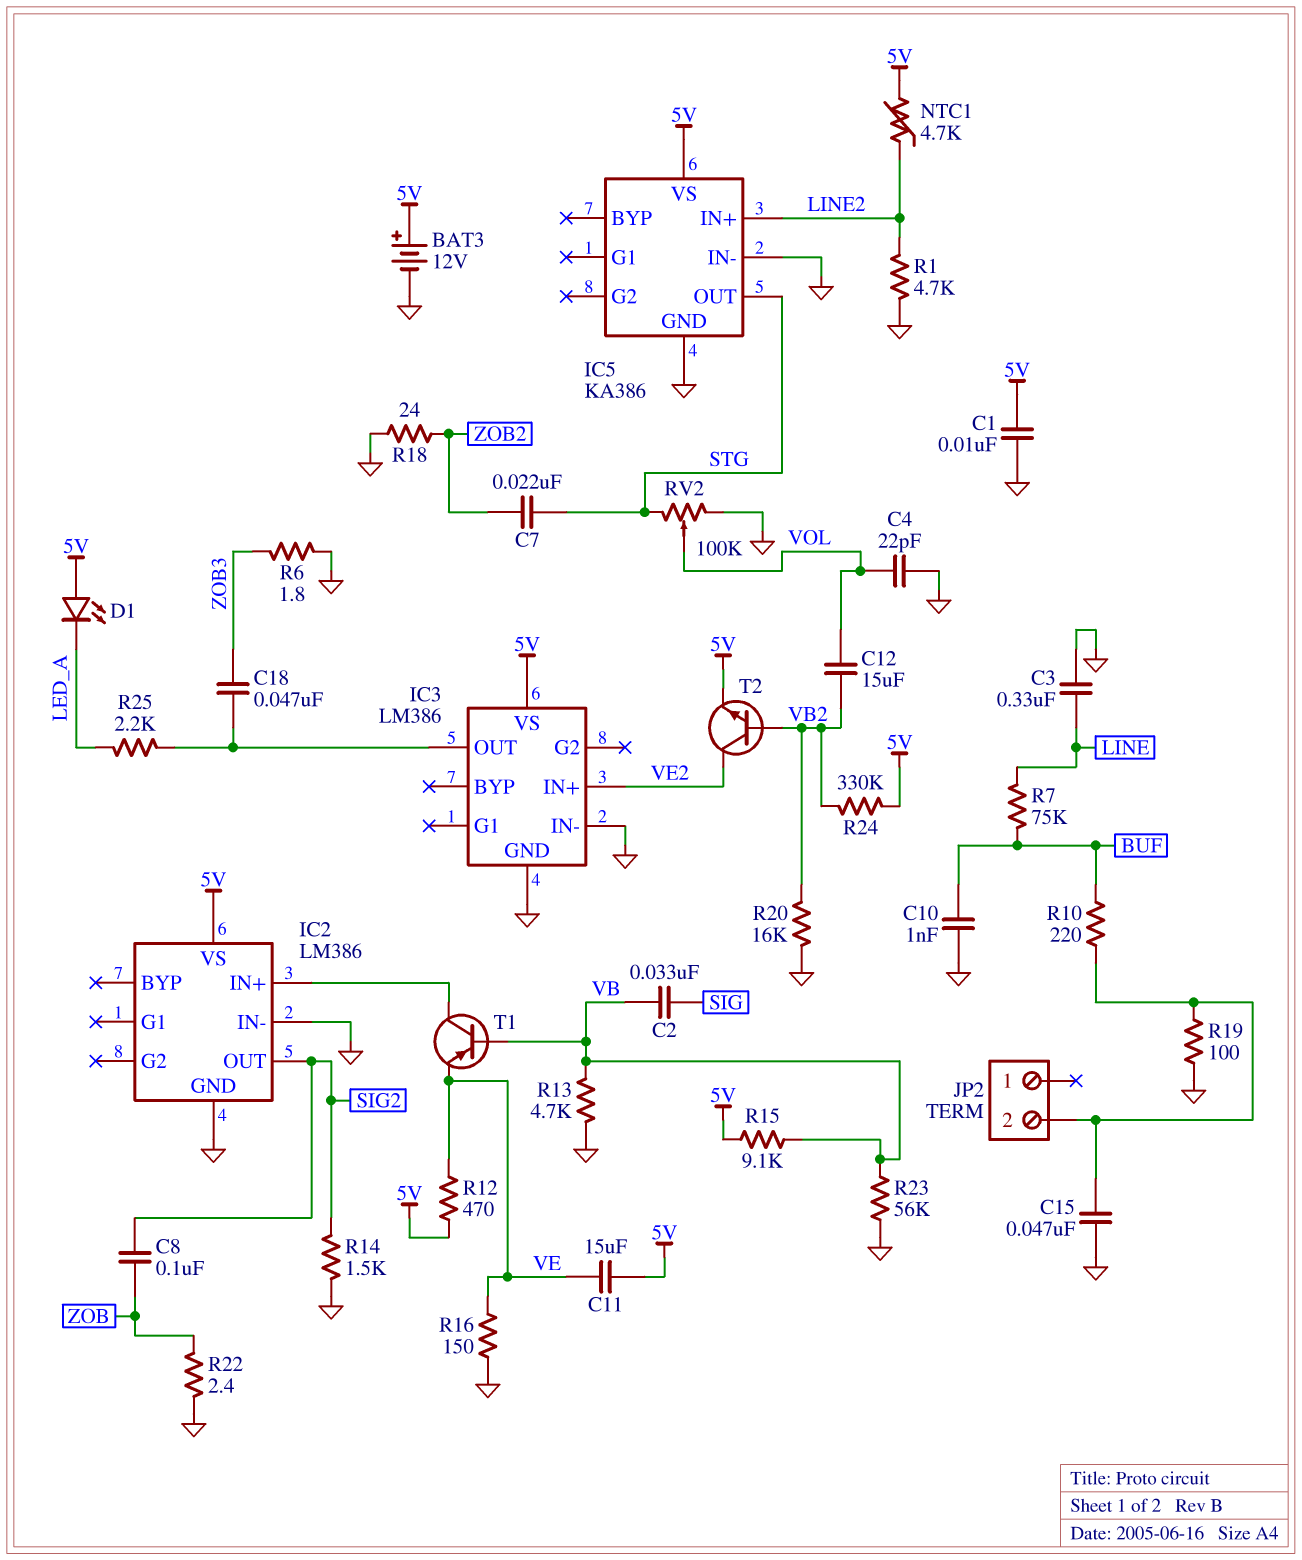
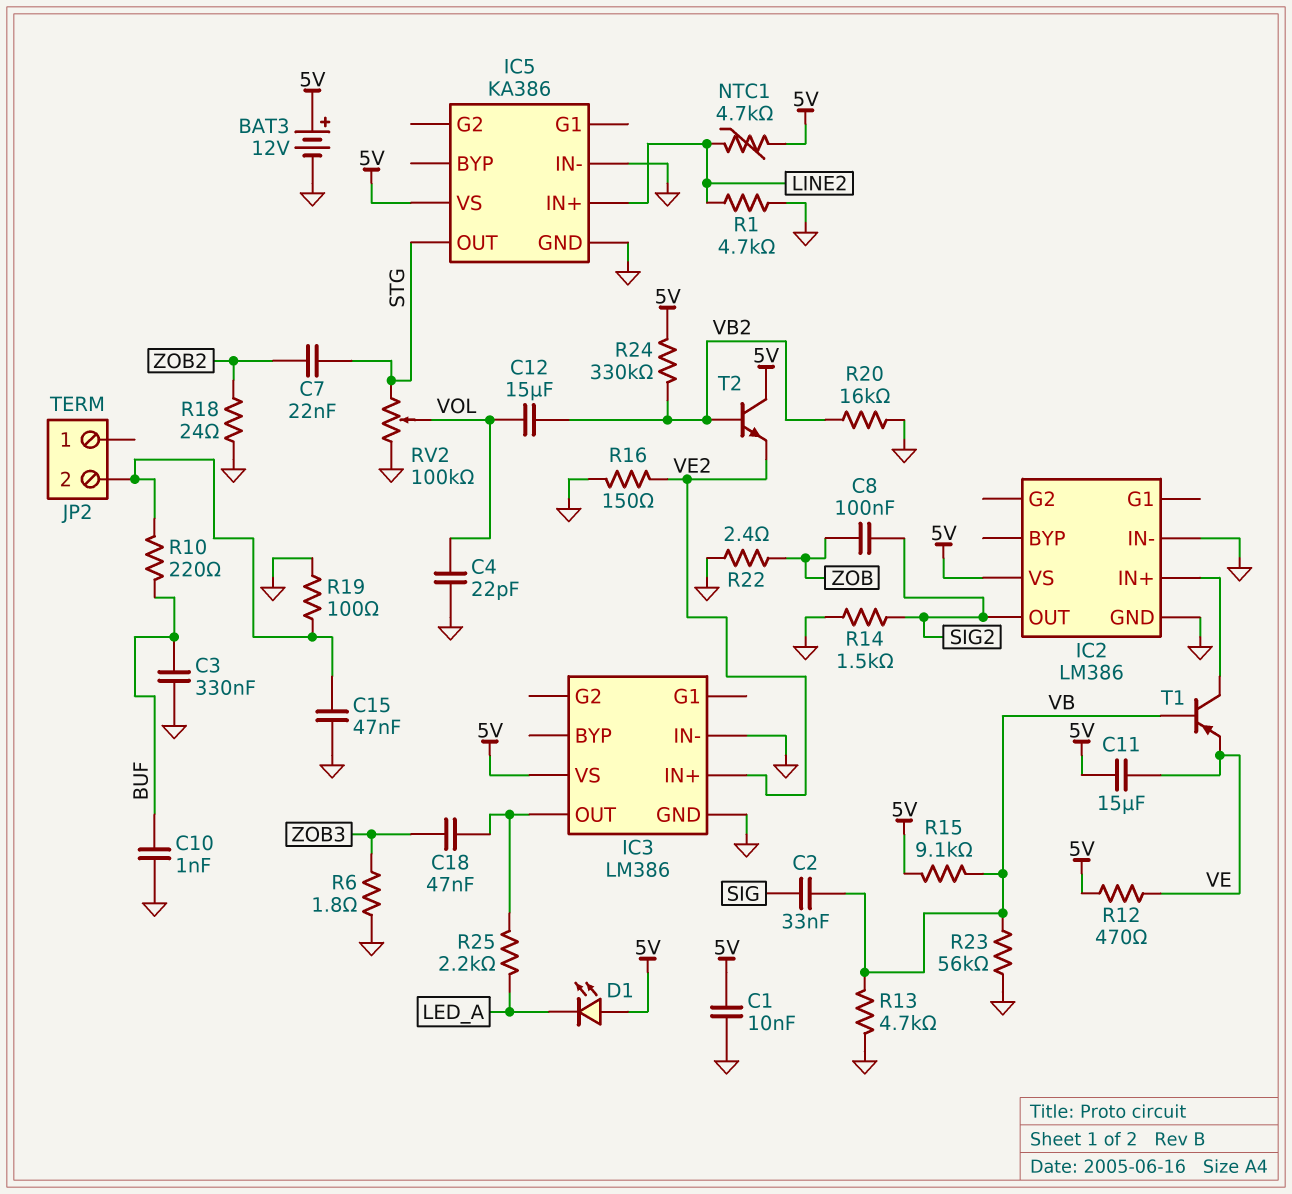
C3: 330nF (GND, LINE) -> 330nF (BUF, GND)
R7: 75k (BUF, LINE) -> none
R16: 150 (GND, VE) -> 150 (GND, VE2)
T2: NPN (B VB2, C VE2, E 5V) -> NPN (B VB2, C 5V, E VE2)

